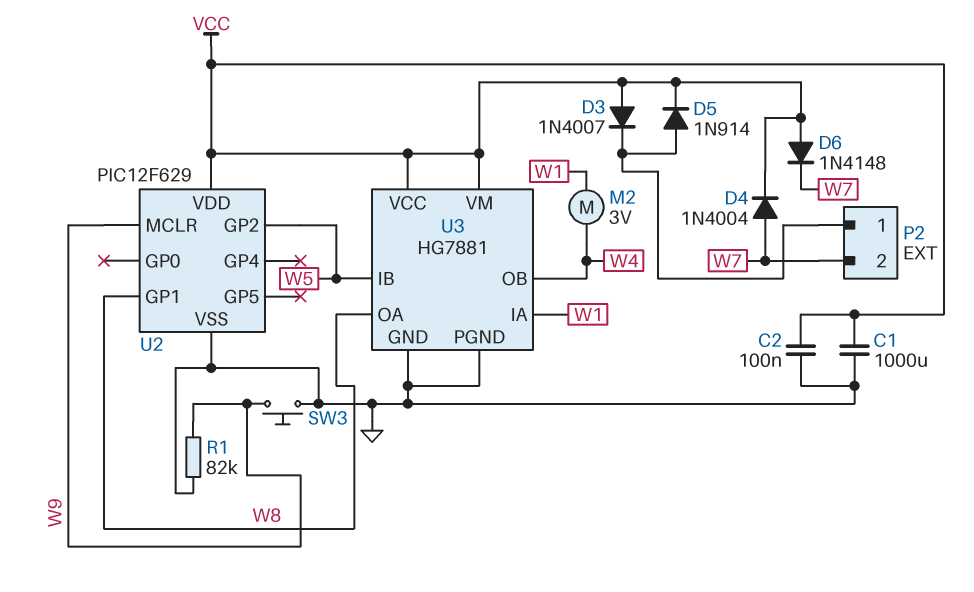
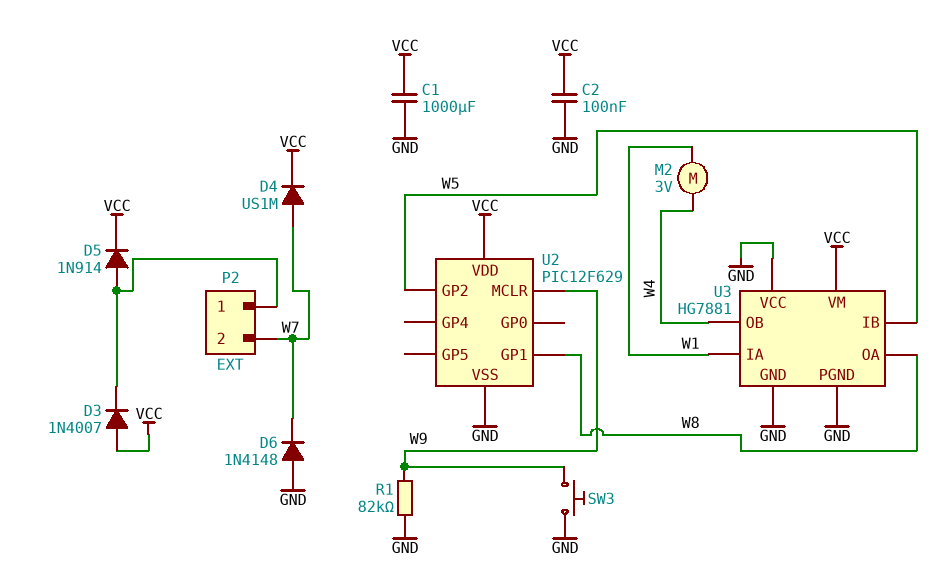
D4: diode 1N4004 (A W7, K VCC) -> diode US1M (A W7, K VCC)
D6: diode 1N4148 (A VCC, K W7) -> diode 1N4148 (A GND, K W7)
U3 pin VCC: VCC -> GND

